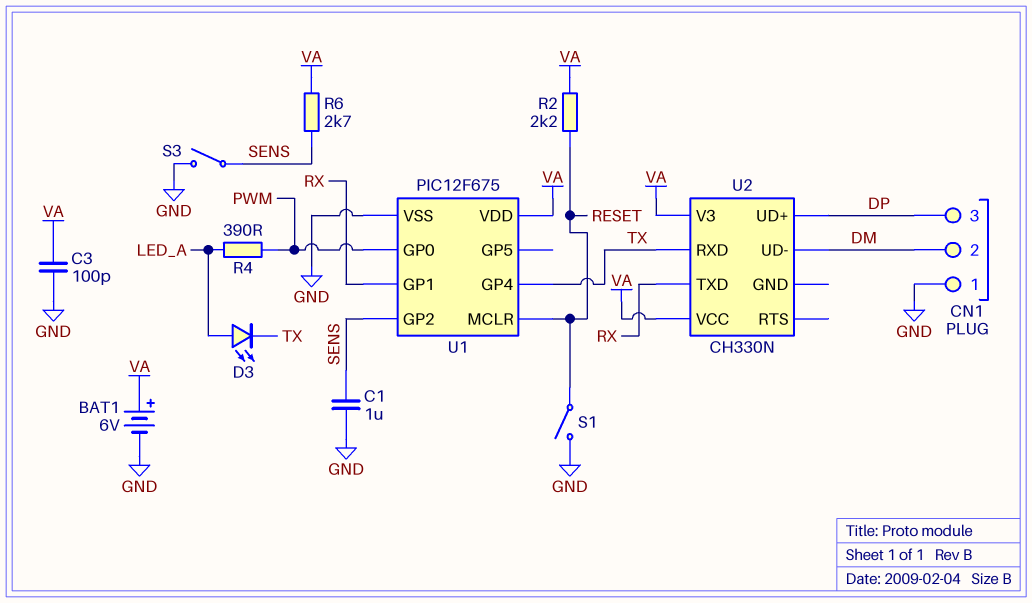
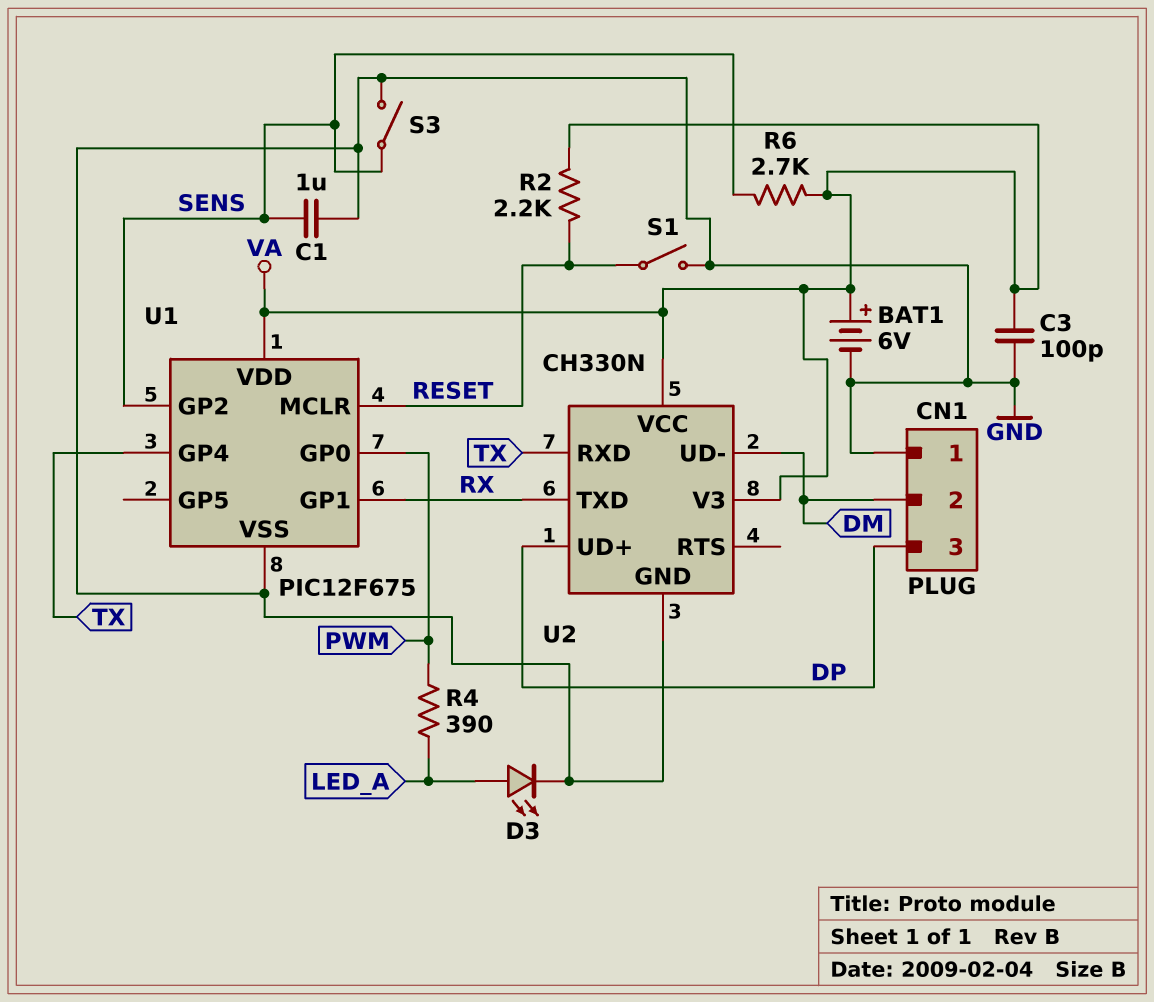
D3: LED (A LED_A, K TX) -> LED (A LED_A, K GND)
U2 pin GND: none -> GND

